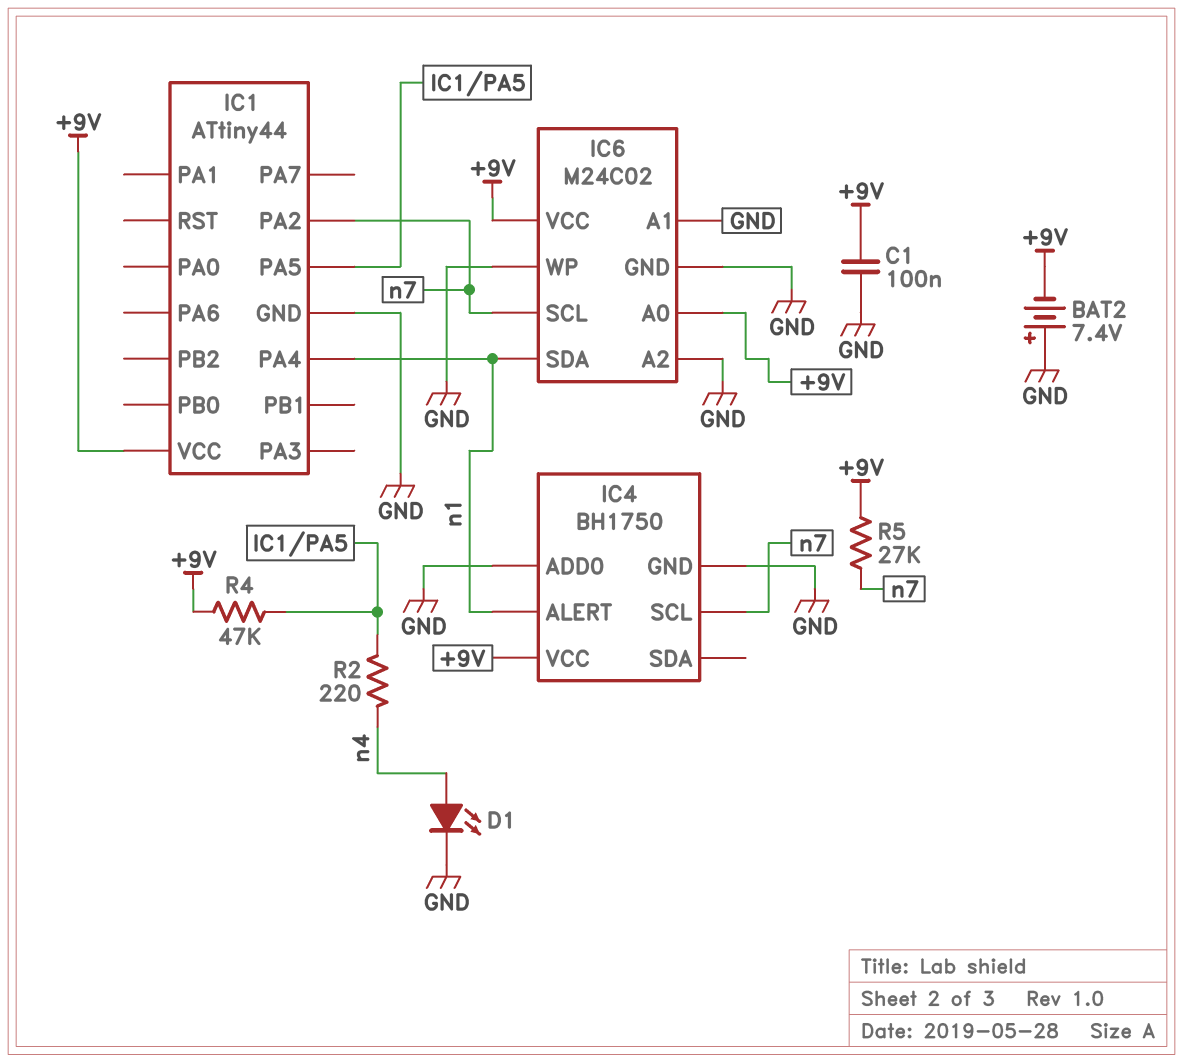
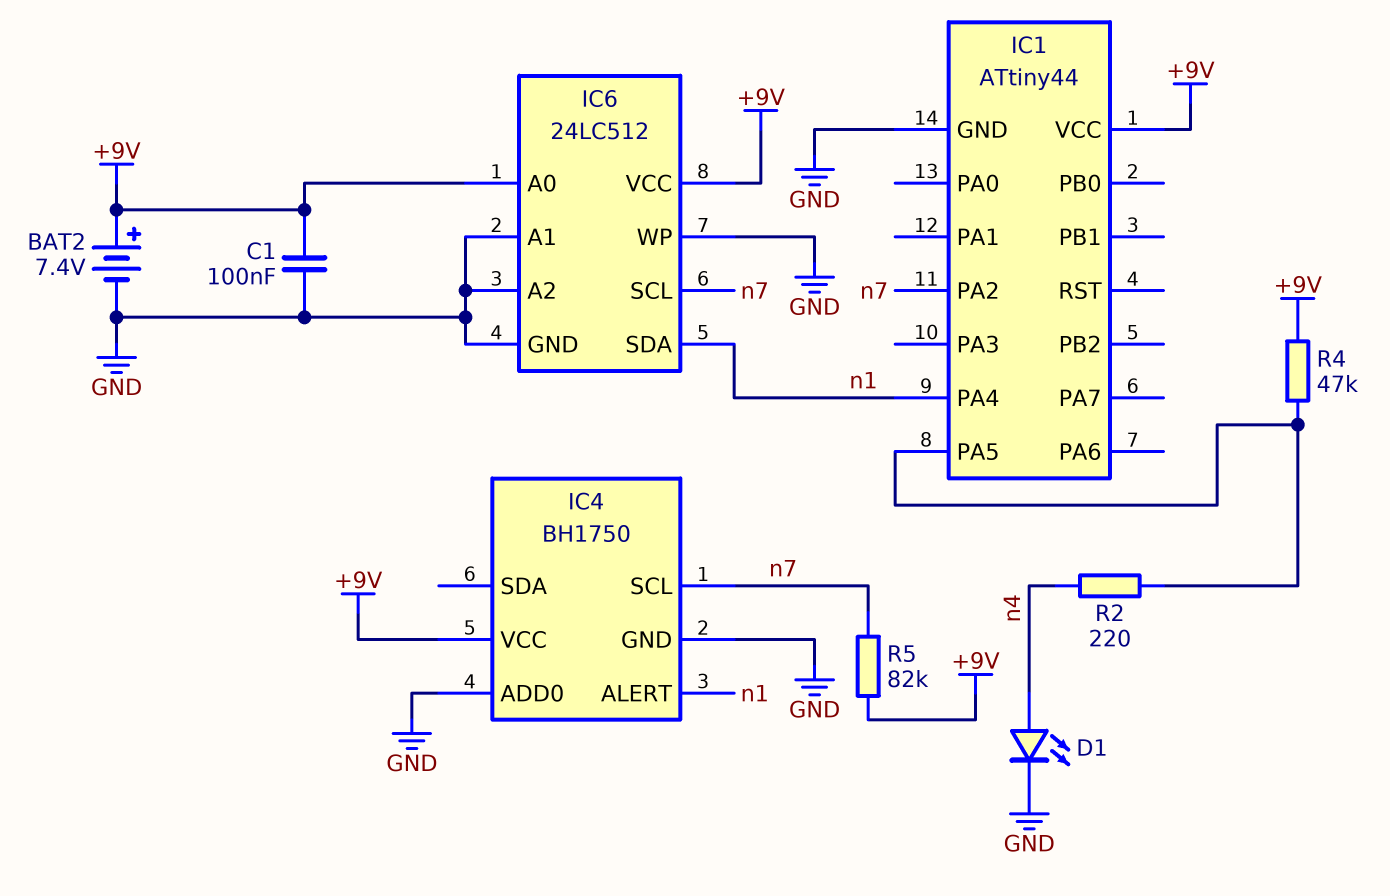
BAT2: 7.4V (plus GND, minus +9V) -> 7.4V (plus +9V, minus GND)
IC6: M24C02 -> 24LC512
R5: 27k (+9V, n7) -> 82k (+9V, n7)

